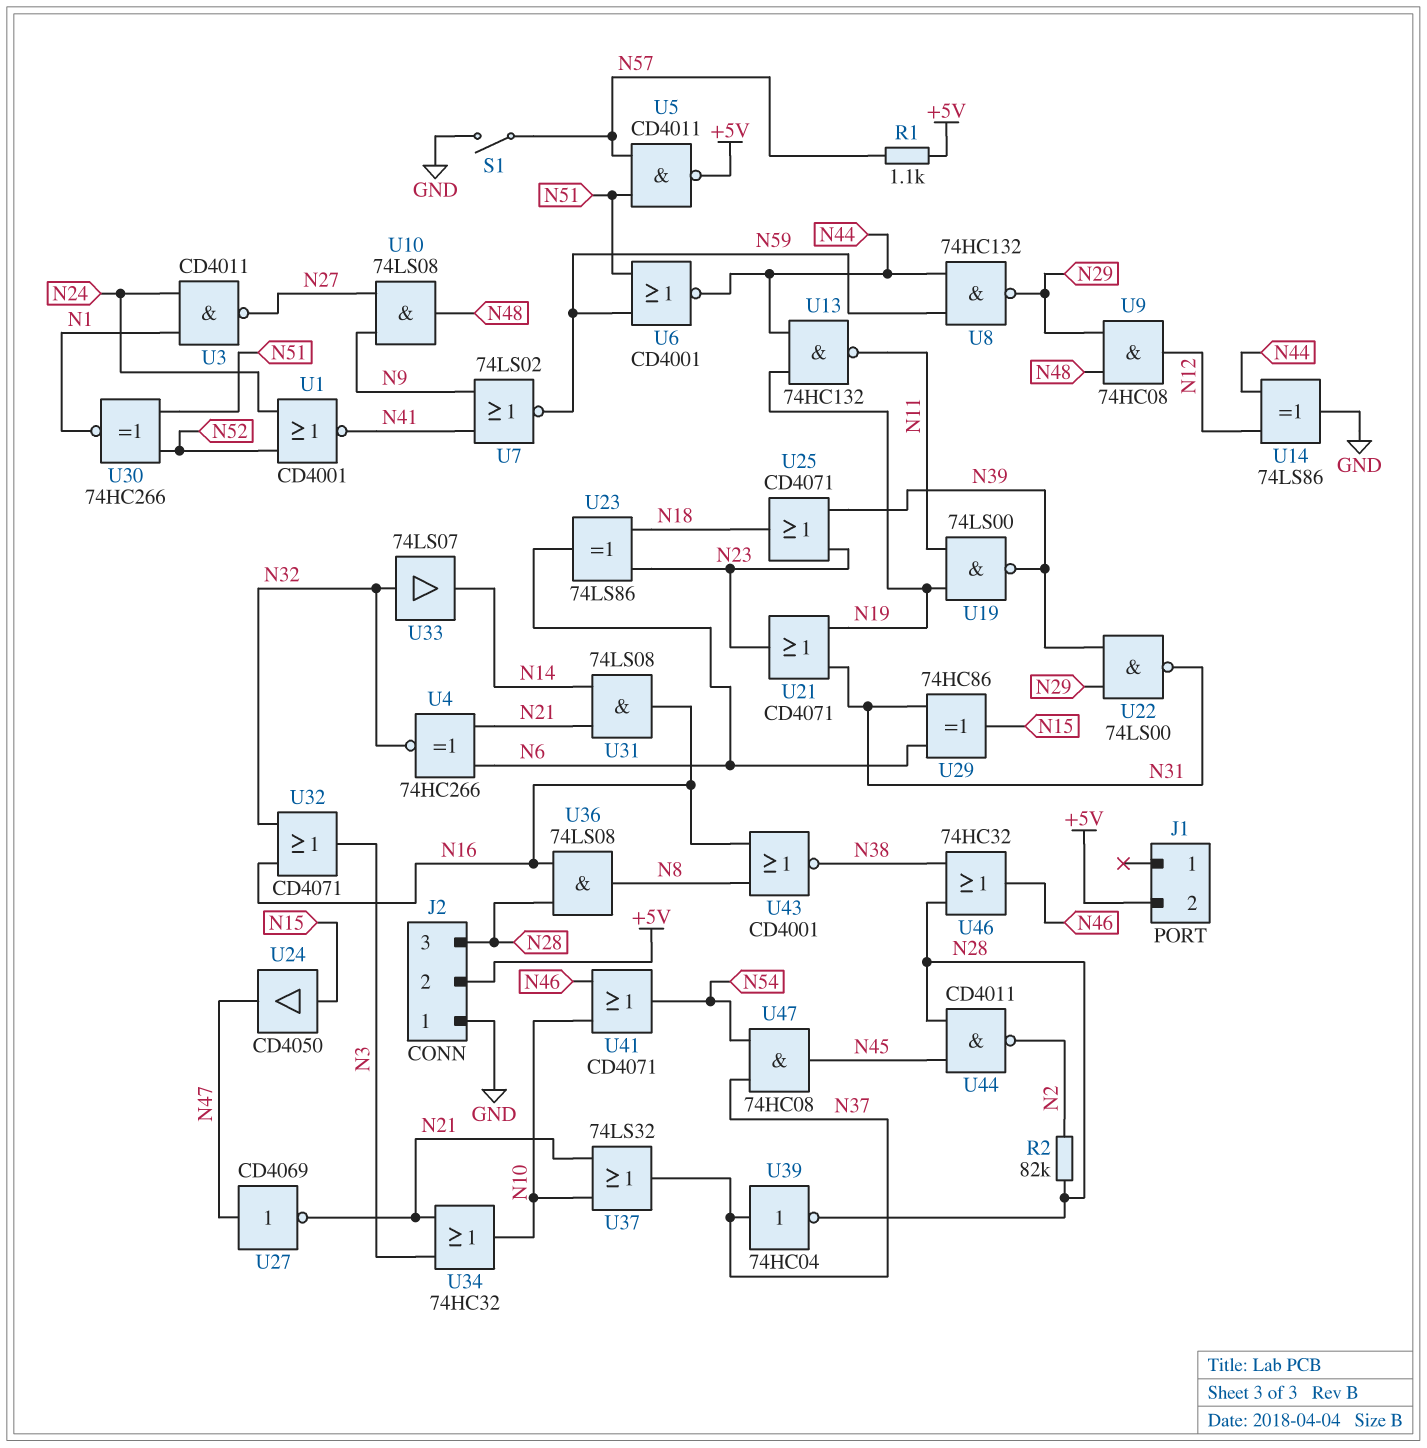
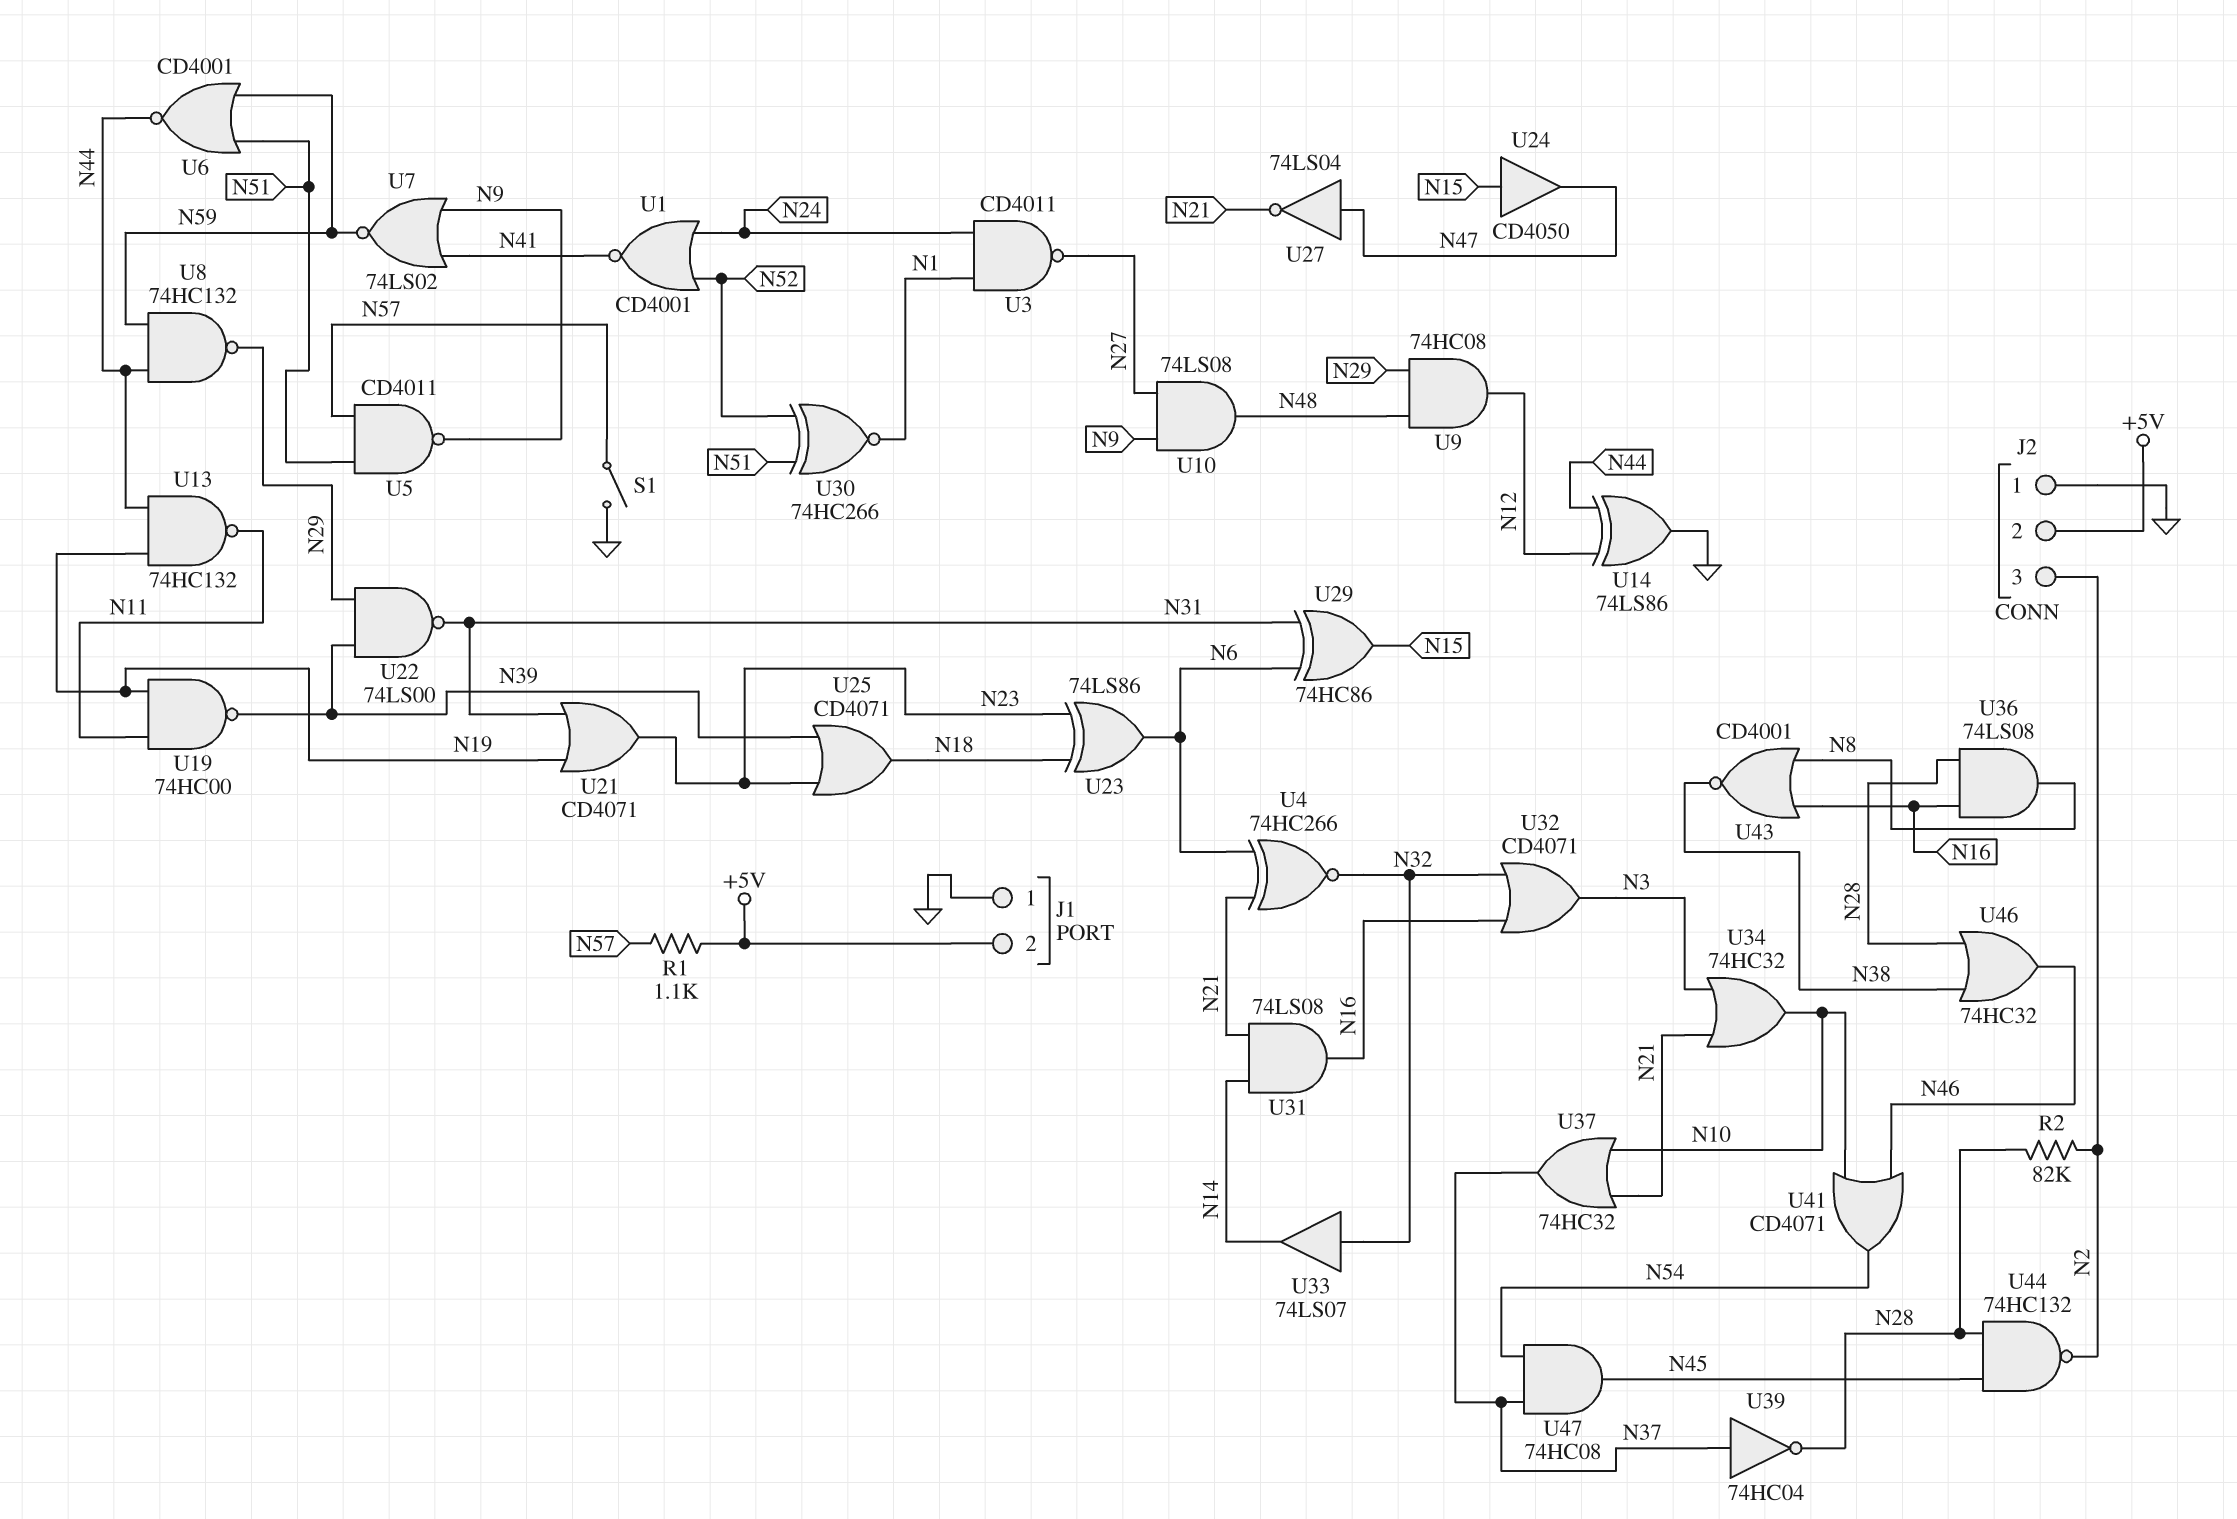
J1 pin 1: none -> GND
J2 pin 3: N28 -> N2
U5: NAND CD4011 (in N51, in N57, out +5V) -> NAND CD4011 (in N51, in N57, out N9)
U19: NAND 74LS00 (in N11, in N19, out N39) -> NAND 74HC00 (in N11, in N19, out N39)
U27: NOT CD4069 (in N47, out N21) -> NOT 74LS04 (in N47, out N21)
U37: OR 74LS32 (in N10, in N21, out N37) -> OR 74HC32 (in N10, in N21, out N37)
U44: NAND CD4011 (in N28, in N45, out N2) -> NAND 74HC132 (in N28, in N45, out N2)

